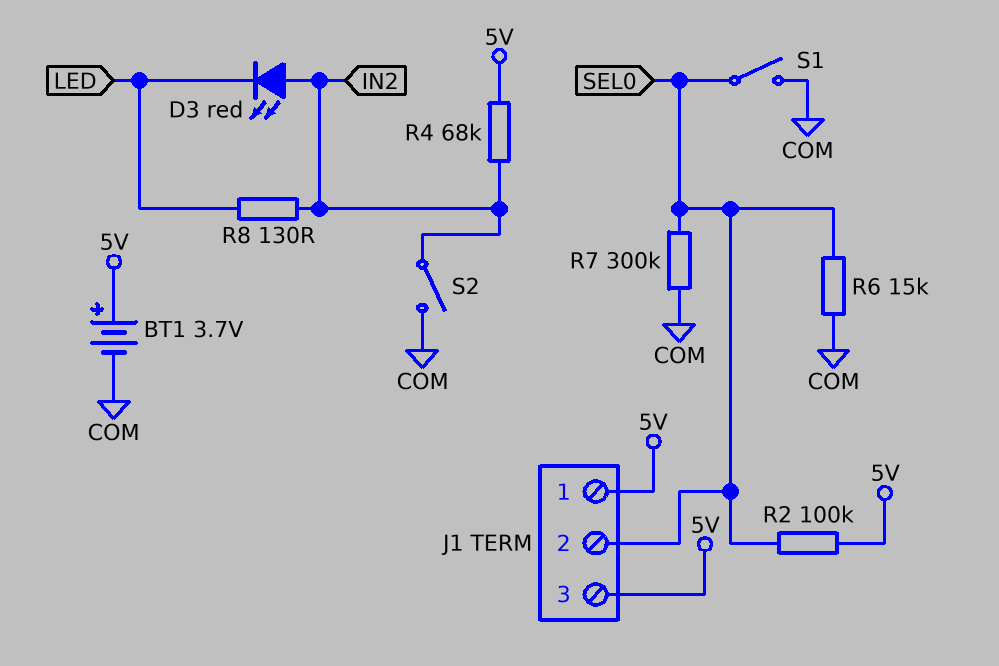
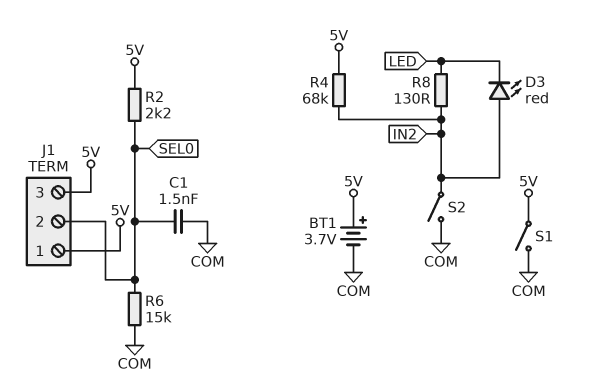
C1: none -> 1.5nF (COM, SEL0)
R2: 100k (5V, SEL0) -> 2.2k (5V, SEL0)
R7: 300k (COM, SEL0) -> none
S1: switch (COM, SEL0) -> switch (5V, COM)

